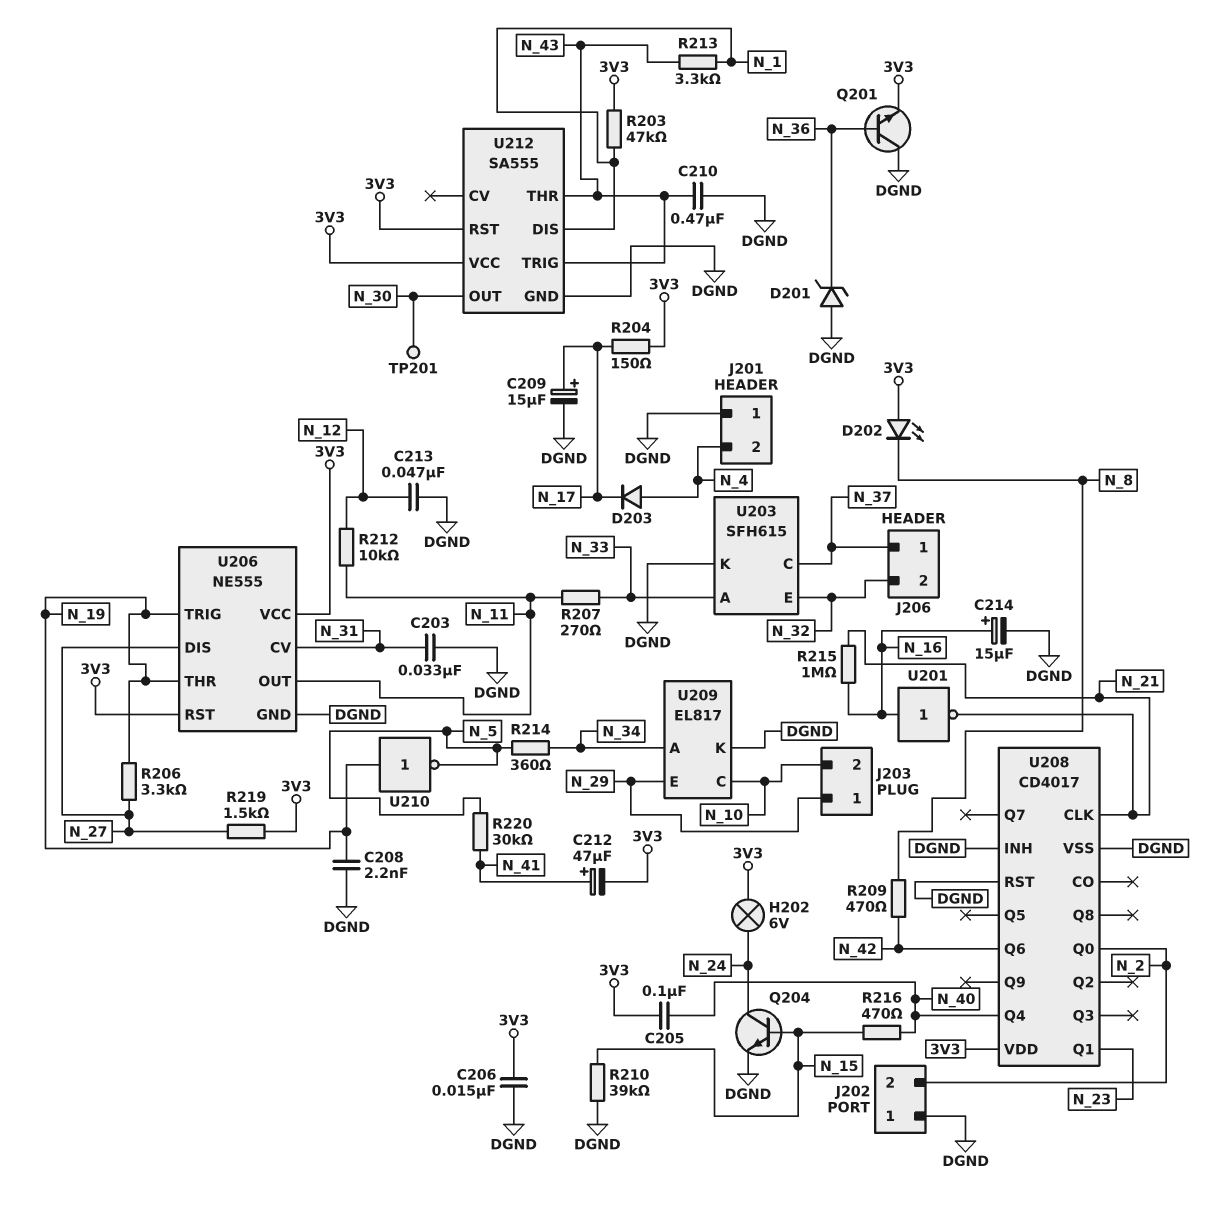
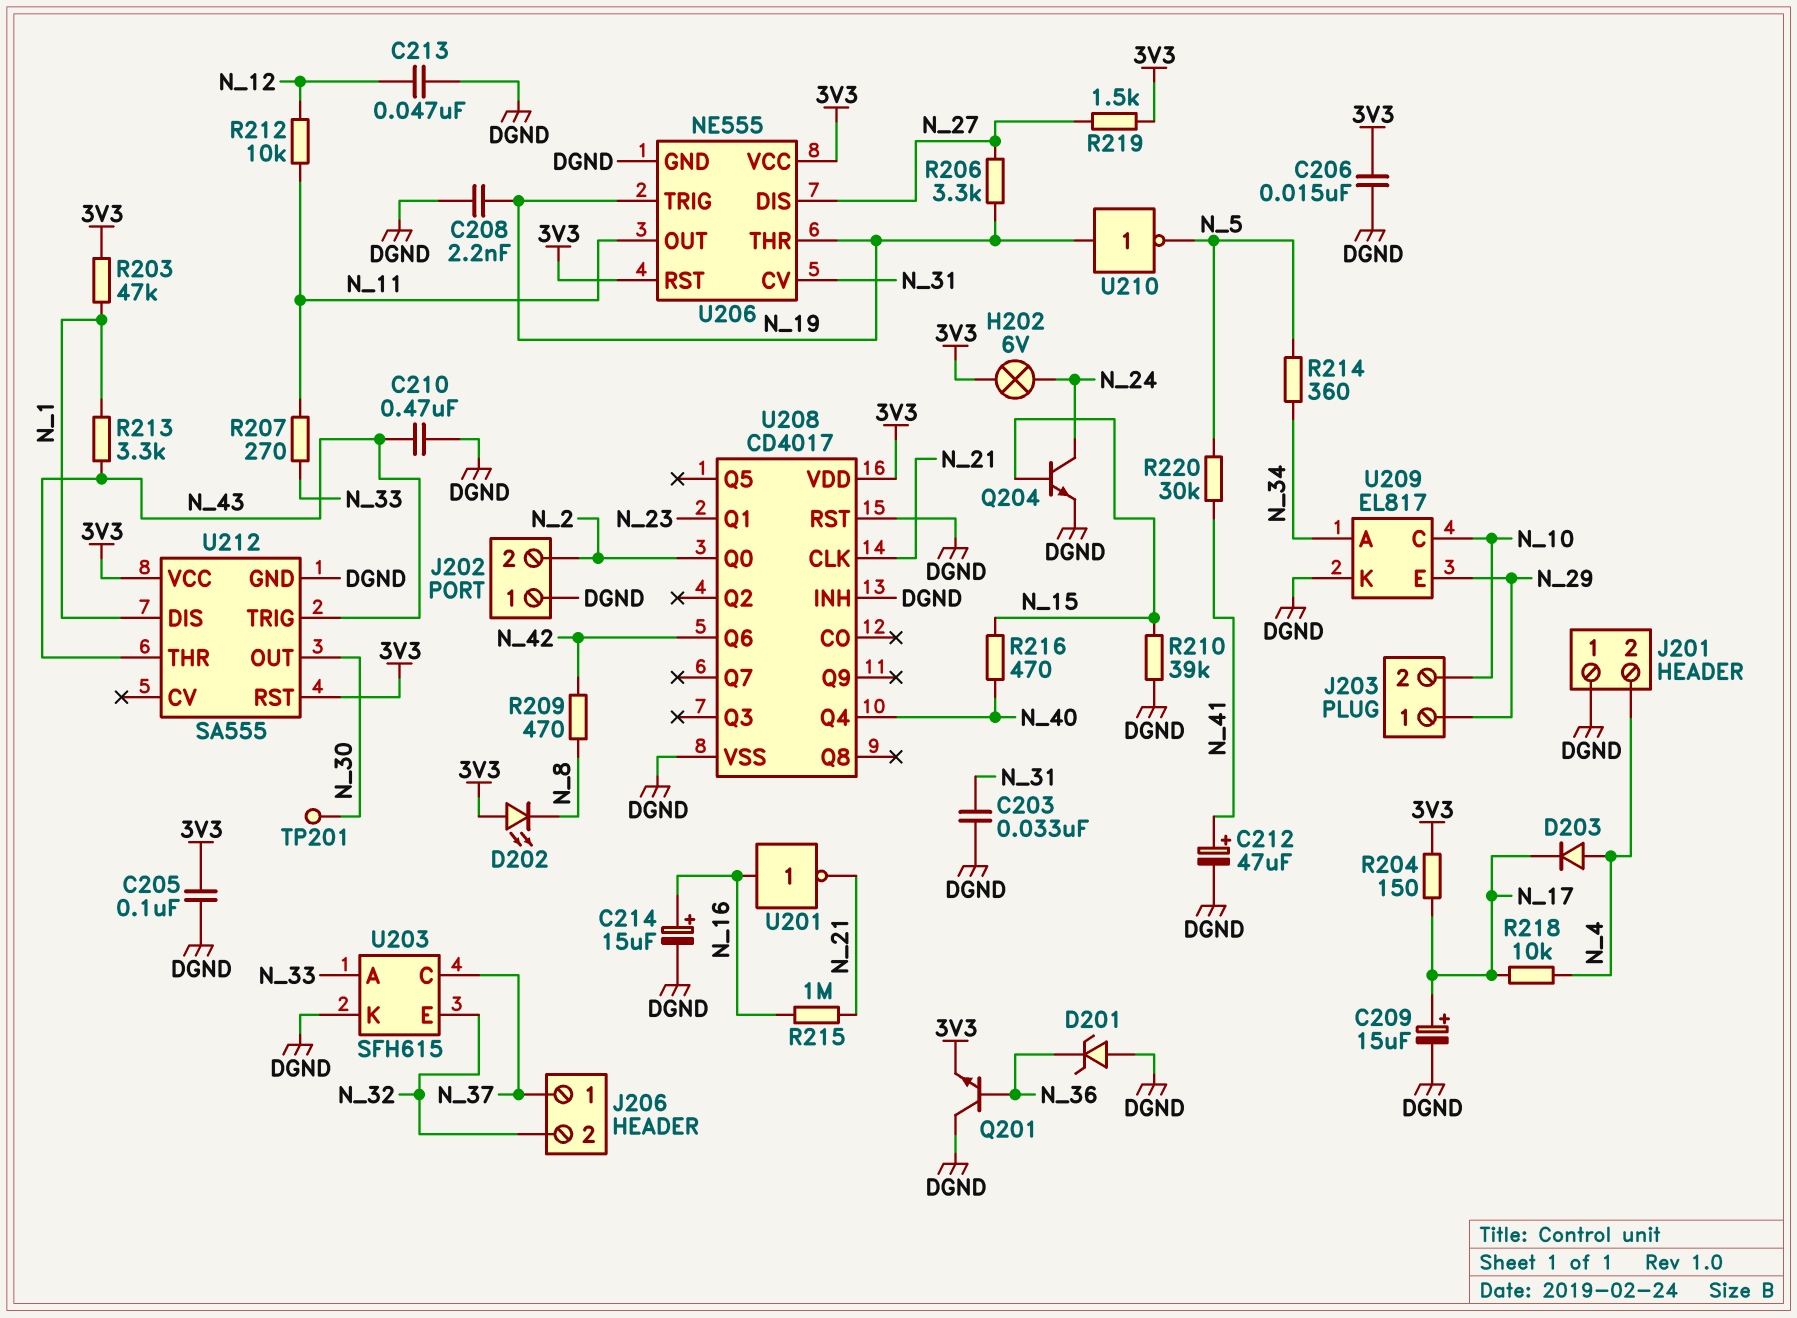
C205: 100nF (3V3, N_40) -> 100nF (3V3, DGND)
C212: 47uF (plus N_41, minus 3V3) -> 47uF (plus N_41, minus DGND)
R218: none -> 10k (N_4, N_17)

